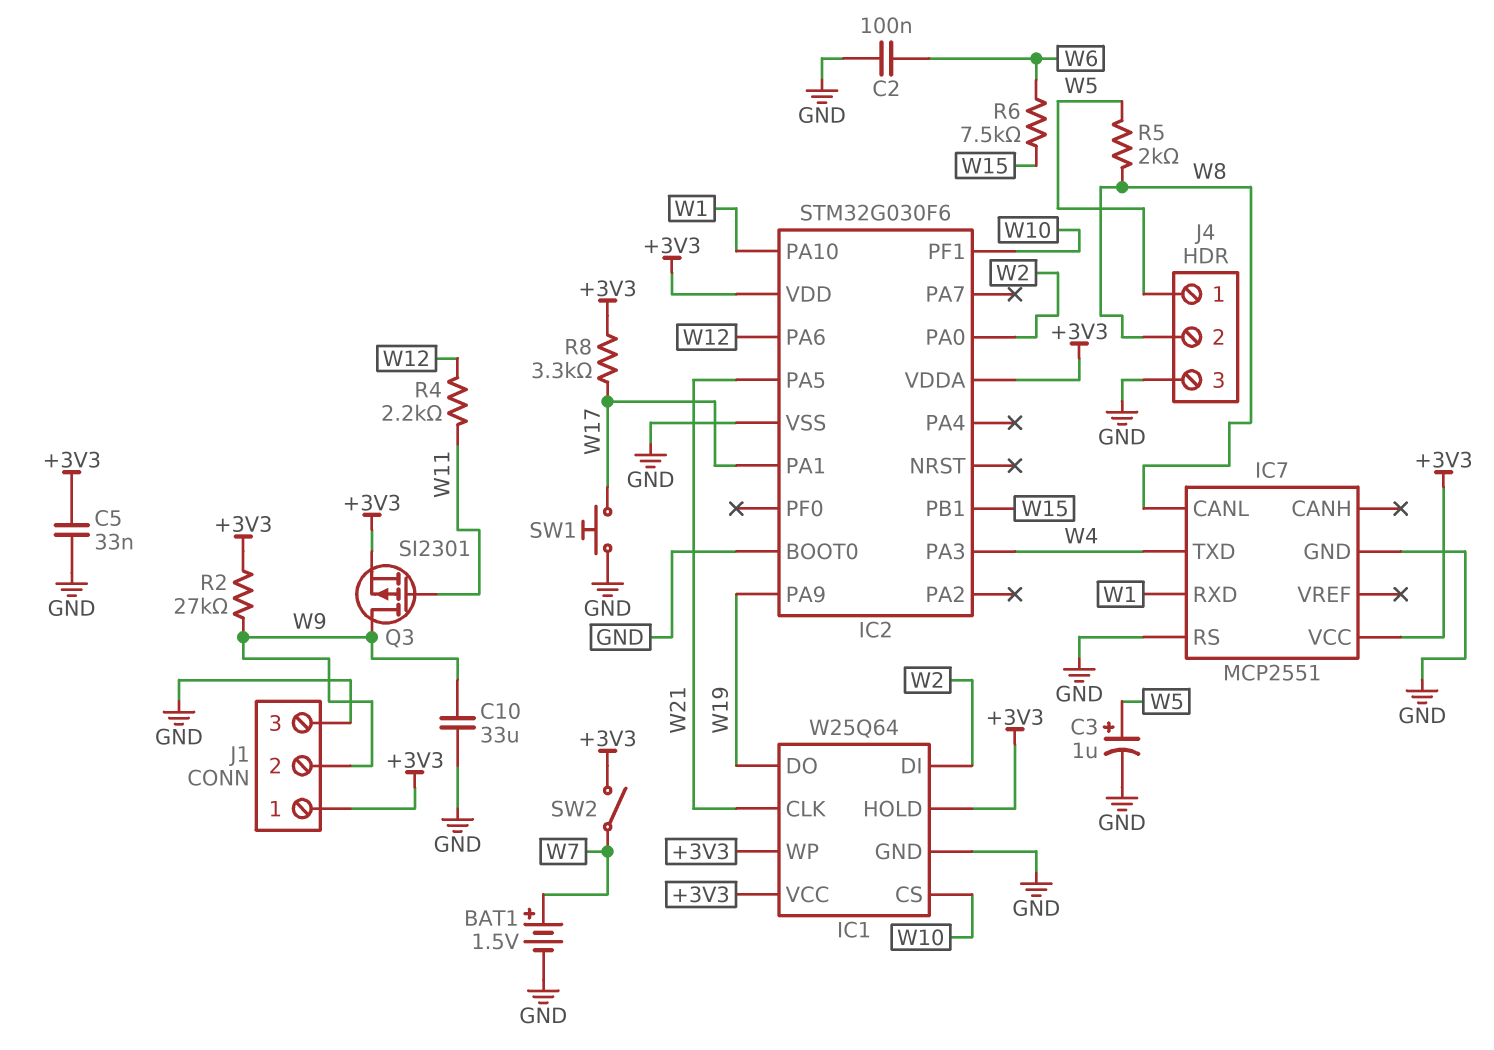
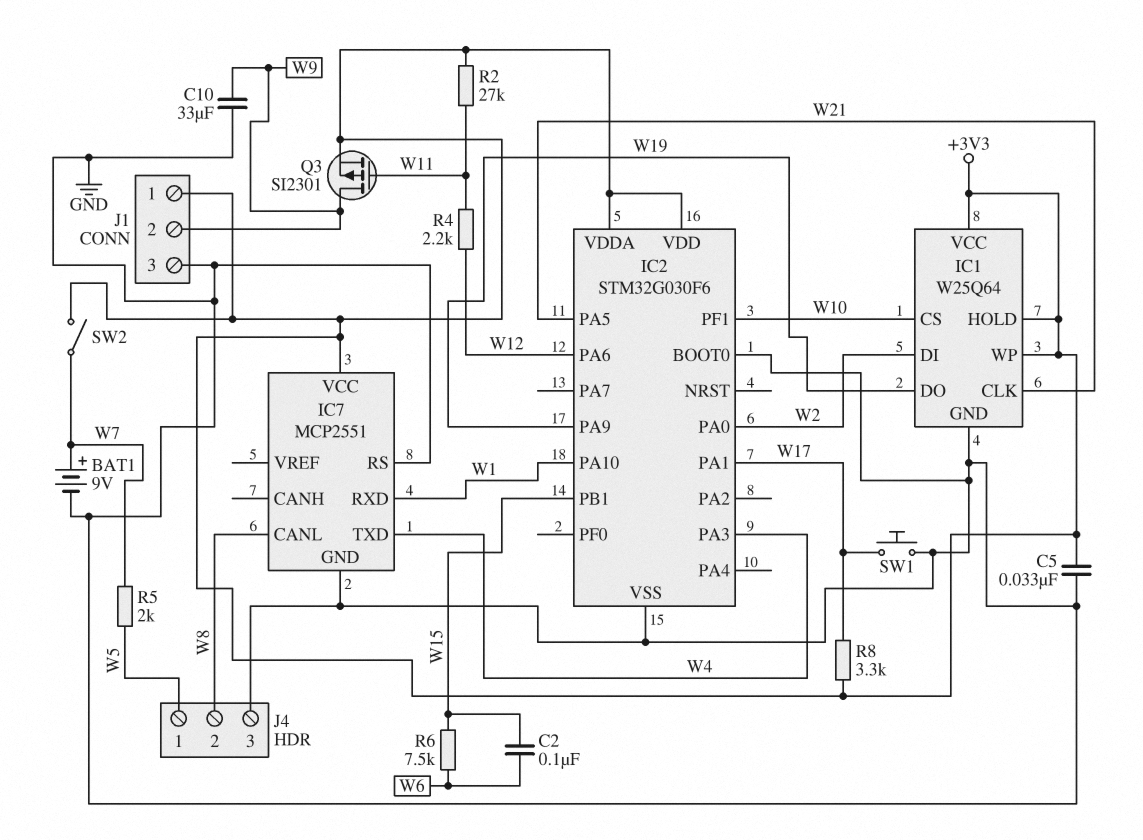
BAT1: 1.5V (plus W7, minus GND) -> 9V (plus W7, minus GND)
C2: 100nF (GND, W6) -> 100nF (W6, W15)
C3: 1uF (plus W5, minus GND) -> none
R2: 27k (+3V3, W9) -> 27k (+3V3, W11)
R5: 2k (W5, W8) -> 2k (W5, W7)

